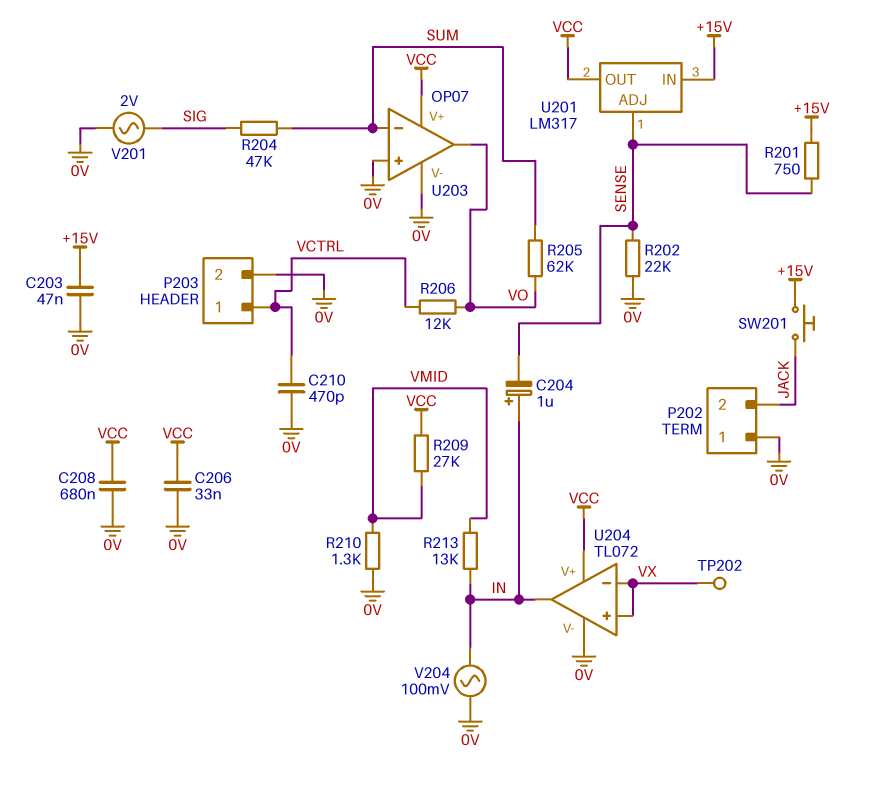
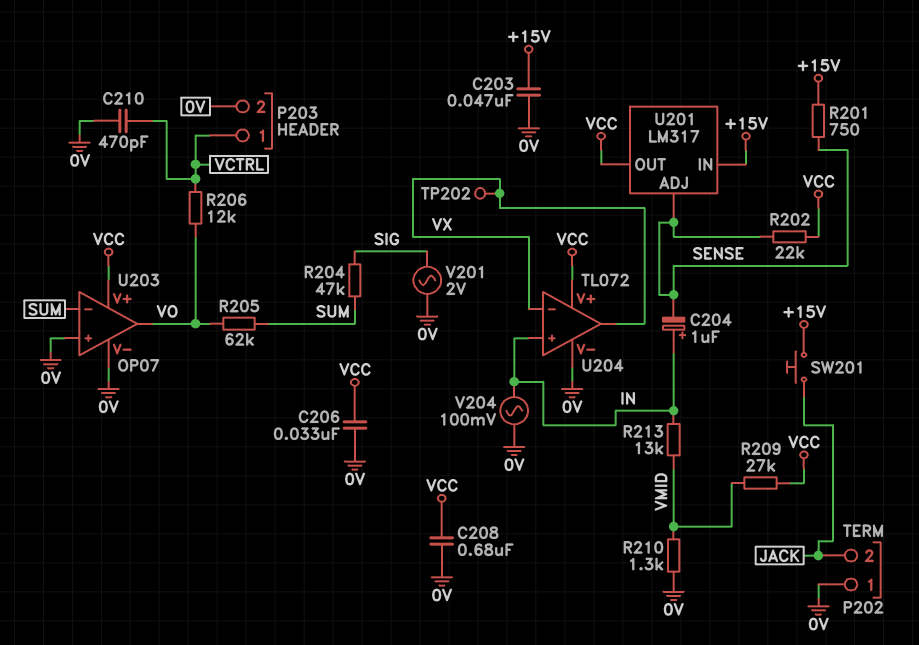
R202: 22k (0V, SENSE) -> 22k (SENSE, VCC)
U204 pin in+: VX -> IN
U204 pin out: IN -> VX

